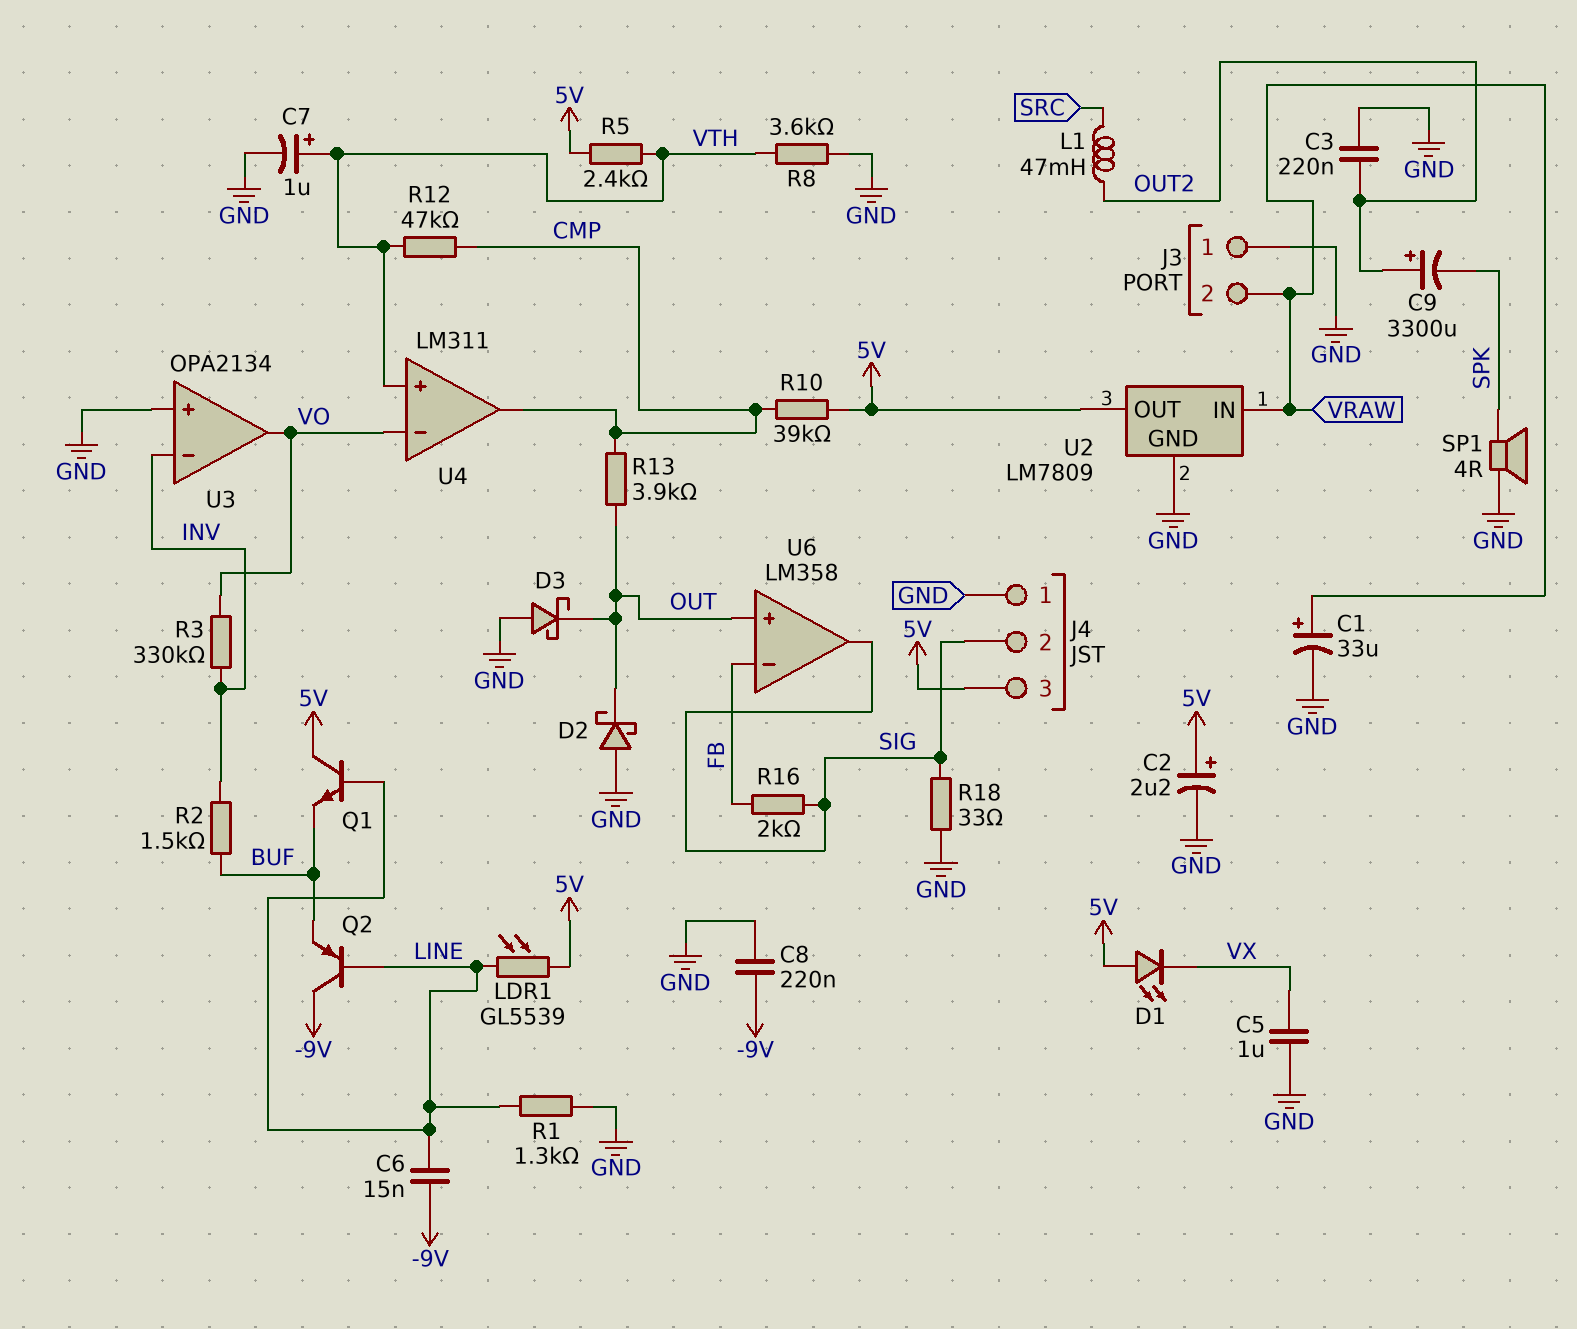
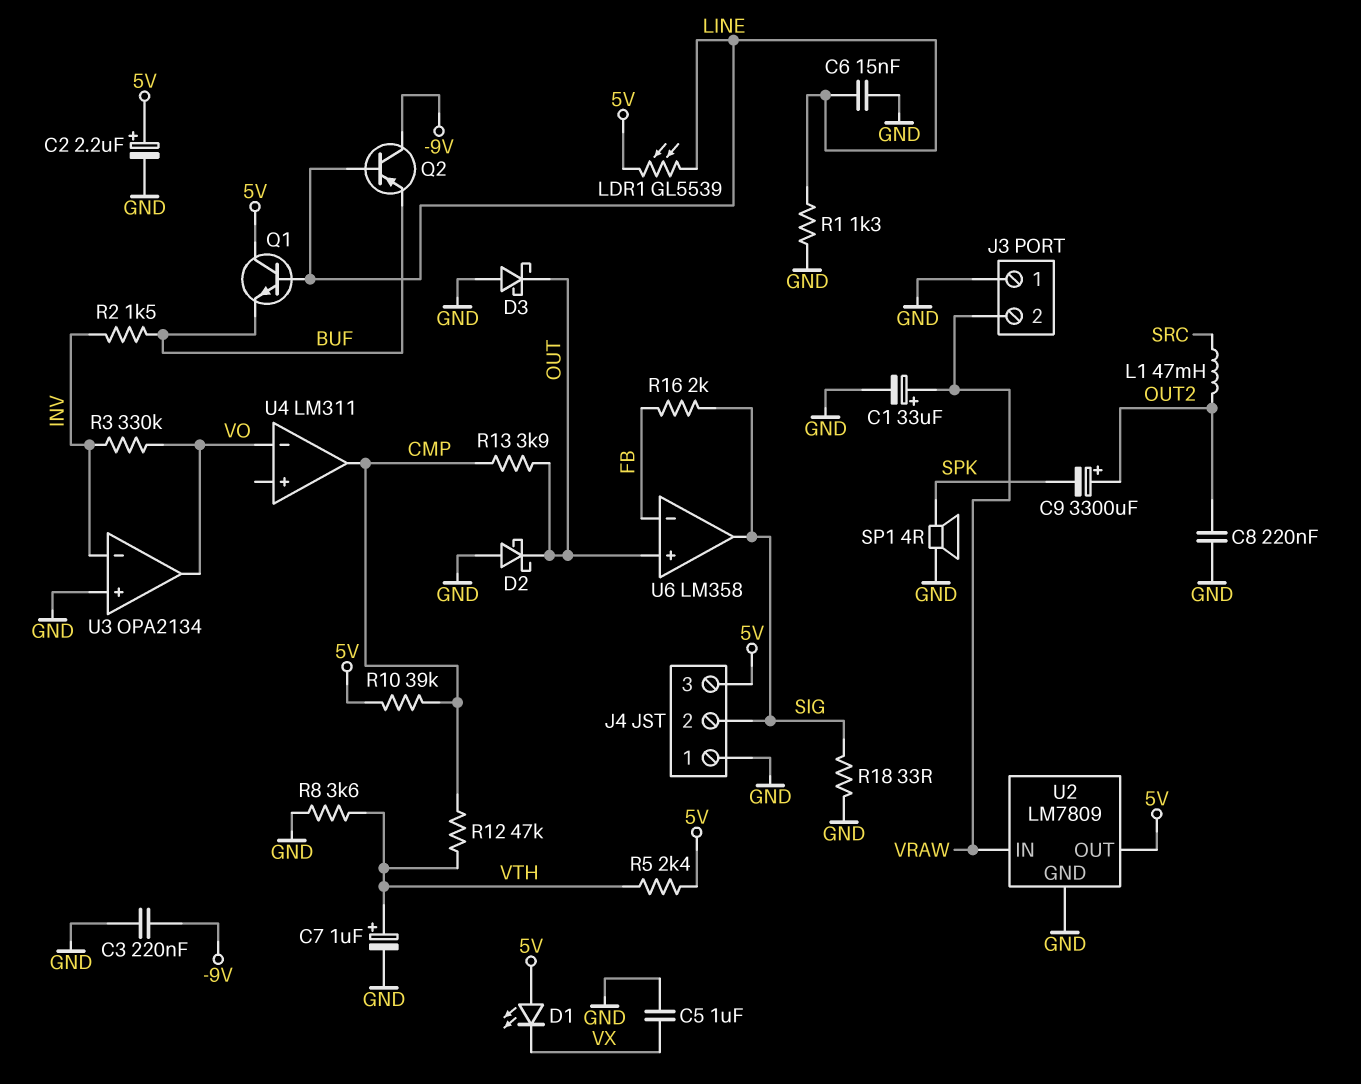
C3: 220nF (GND, OUT2) -> 220nF (-9V, GND)
C6: 15nF (-9V, LINE) -> 15nF (GND, LINE)
C8: 220nF (-9V, GND) -> 220nF (GND, OUT2)
U4 pin in+: VTH -> none

